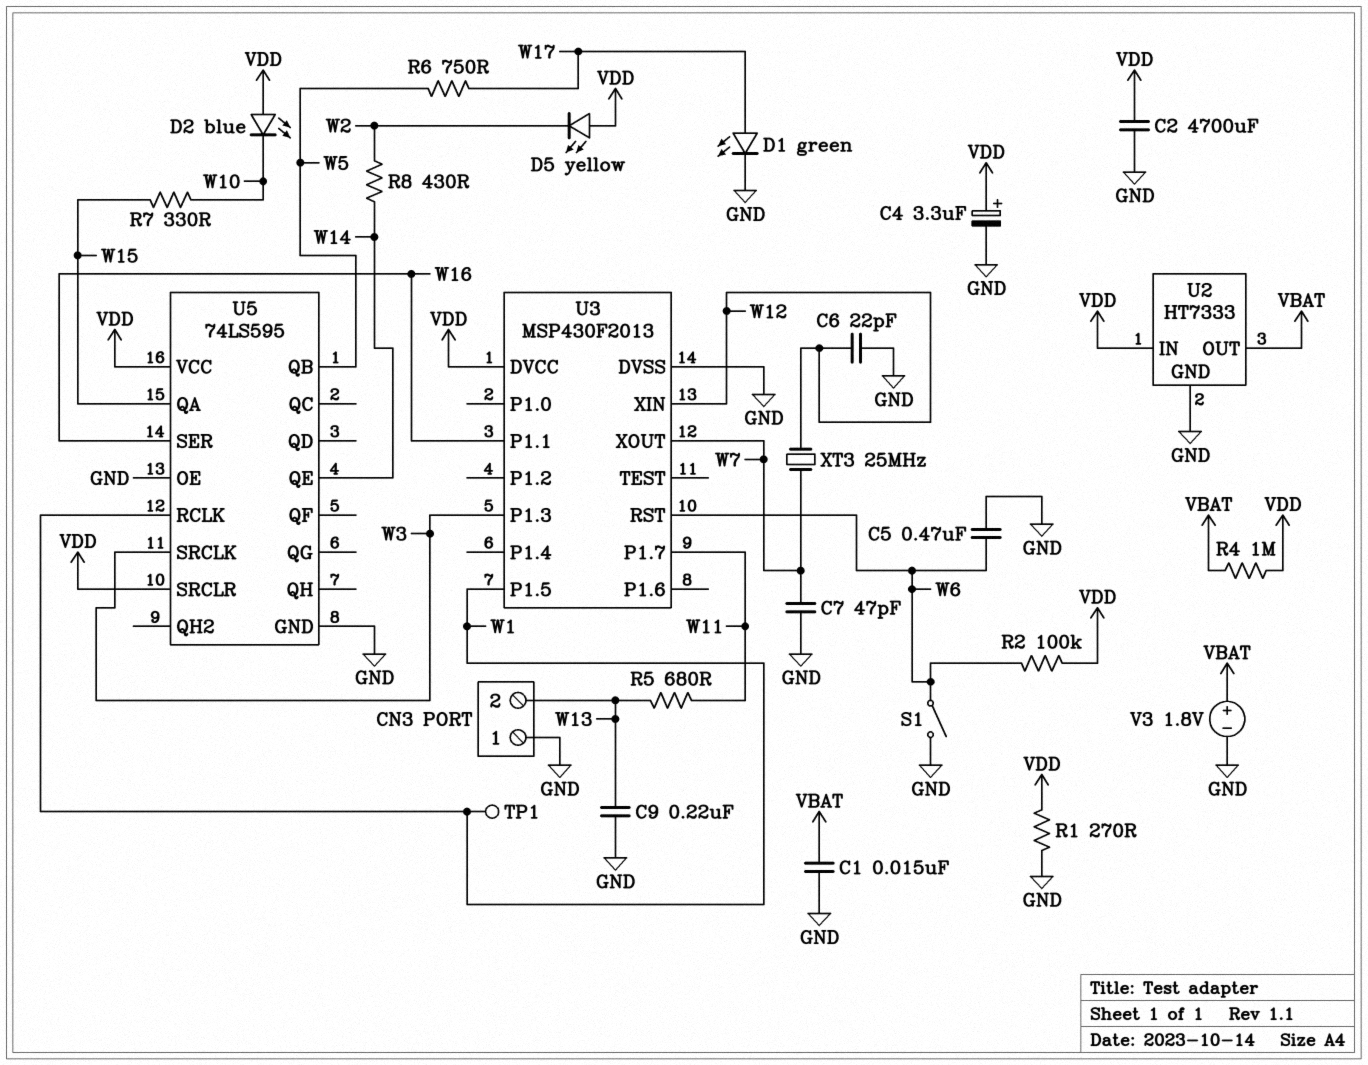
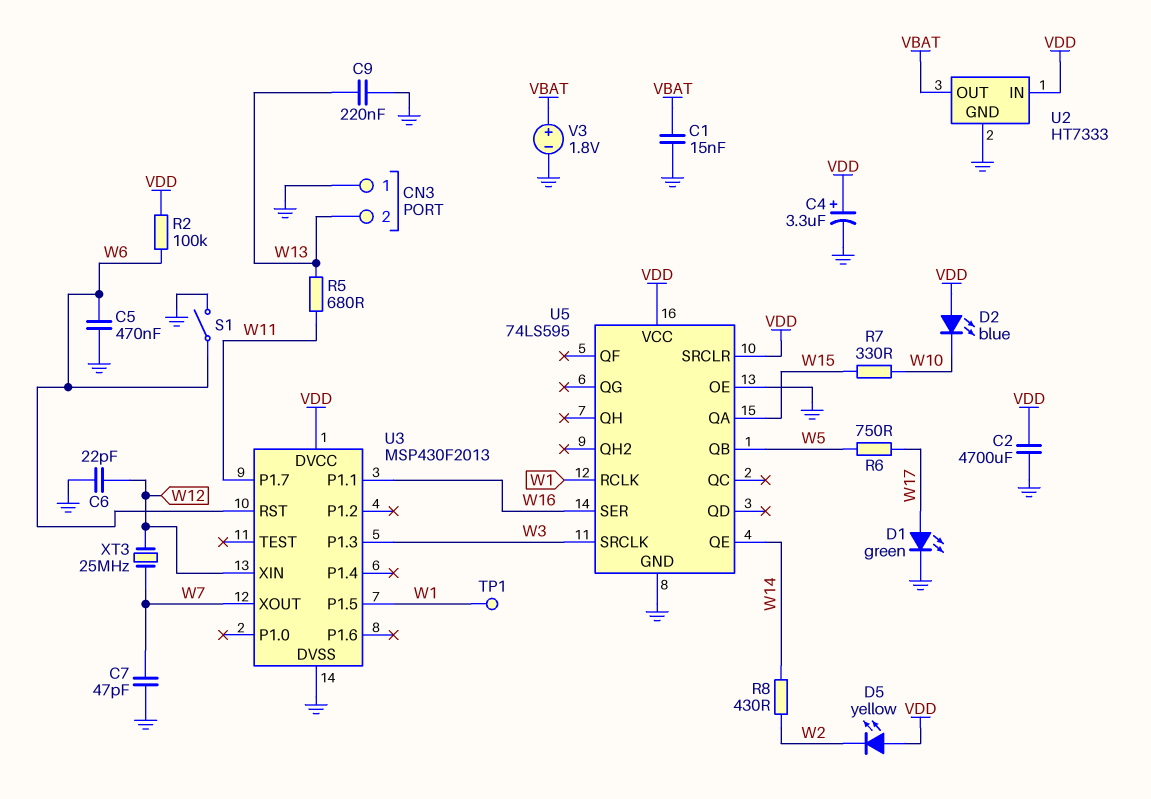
R1: 270 (GND, VDD) -> none
R4: 1M (VBAT, VDD) -> none

